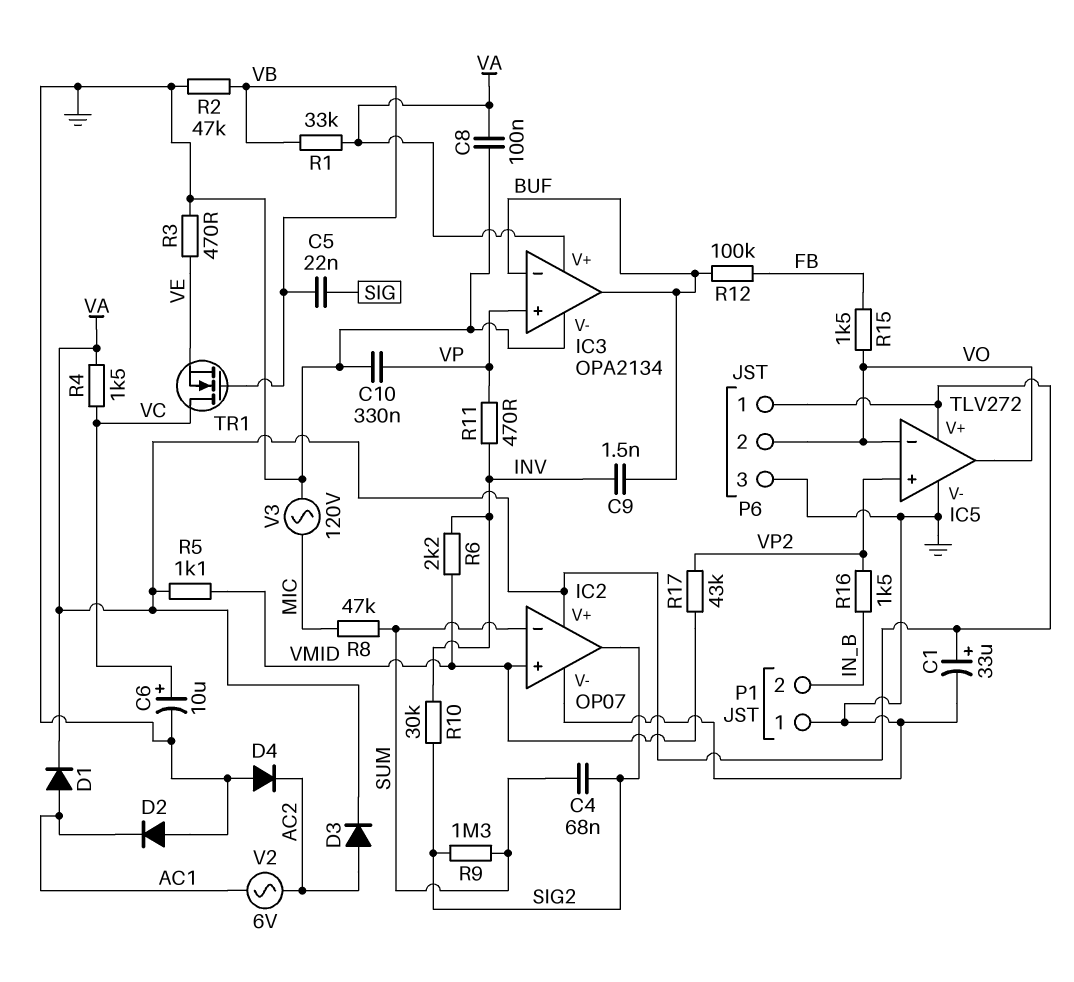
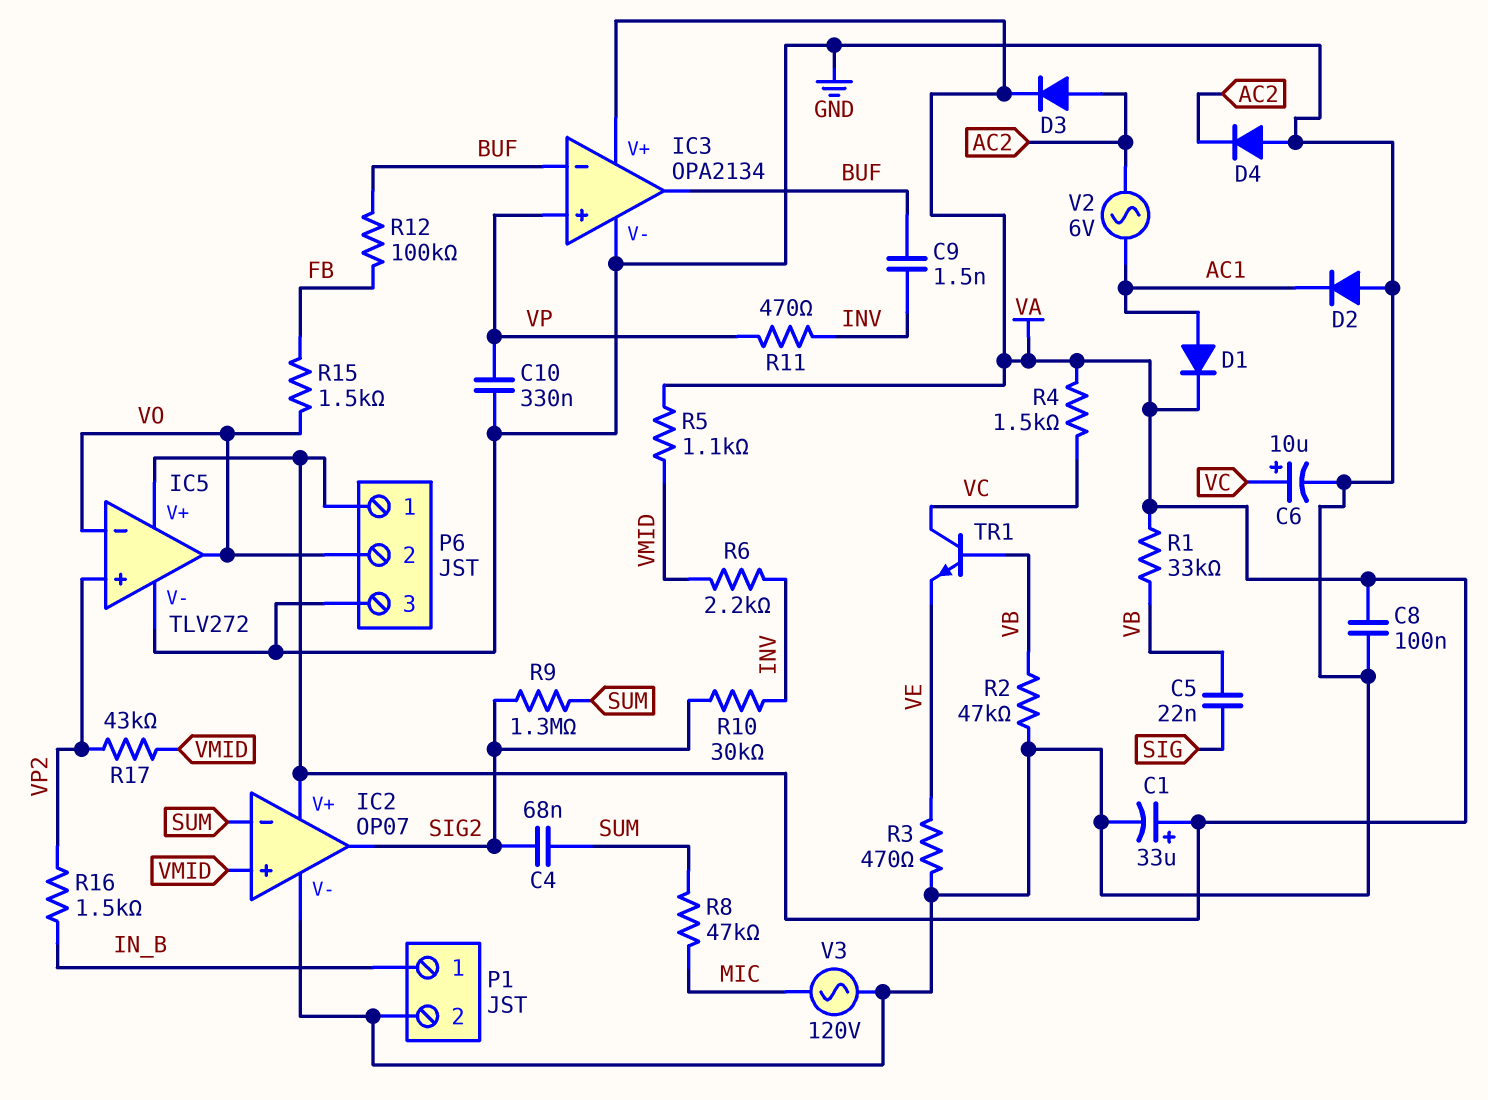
P1 pin 1: GND -> IN_B
P1 pin 2: IN_B -> GND
TR1: NMOS (G VB, D VC, S VE) -> NPN (B VB, C VC, E VE)

